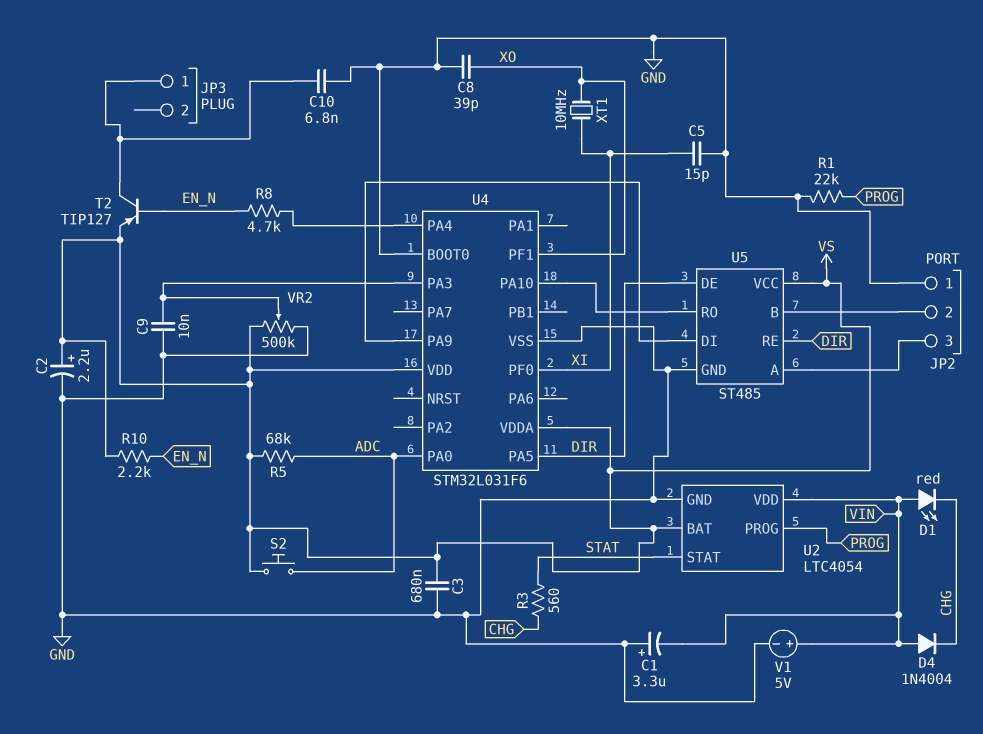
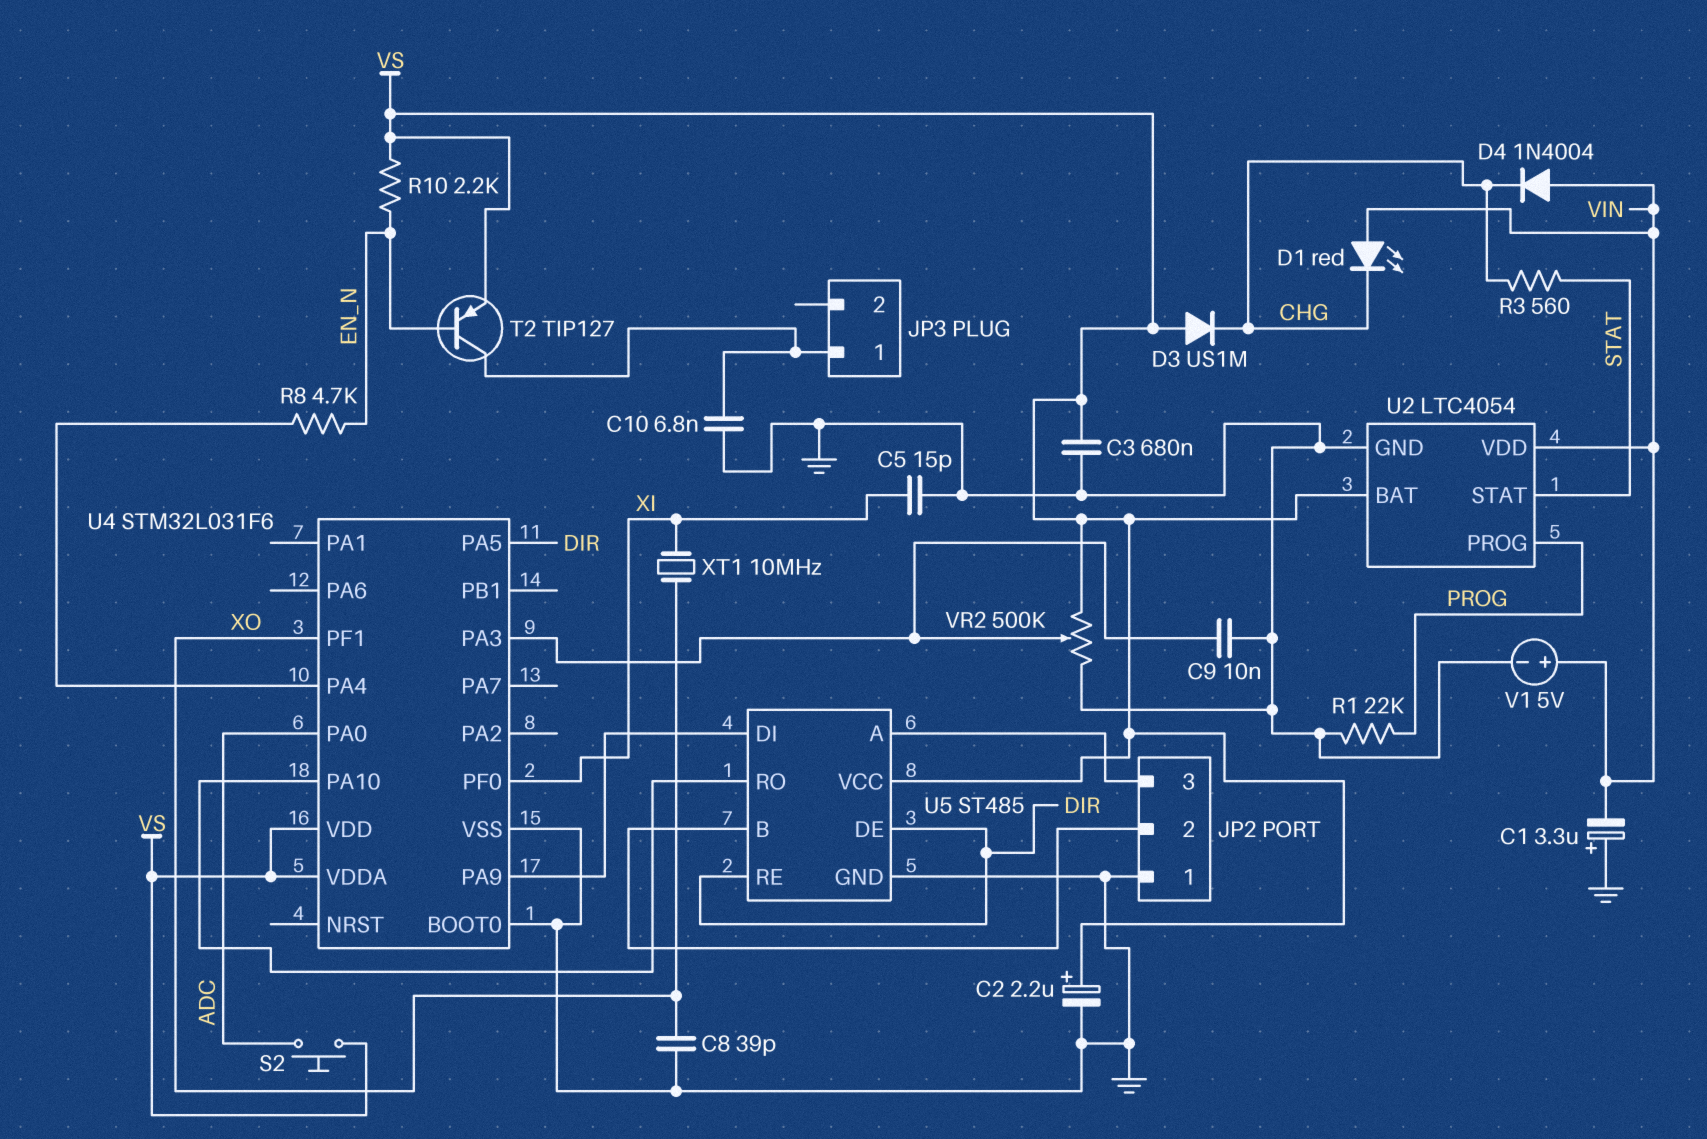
D3: none -> diode US1M (A VS, K CHG)
R5: 68k (ADC, VS) -> none

